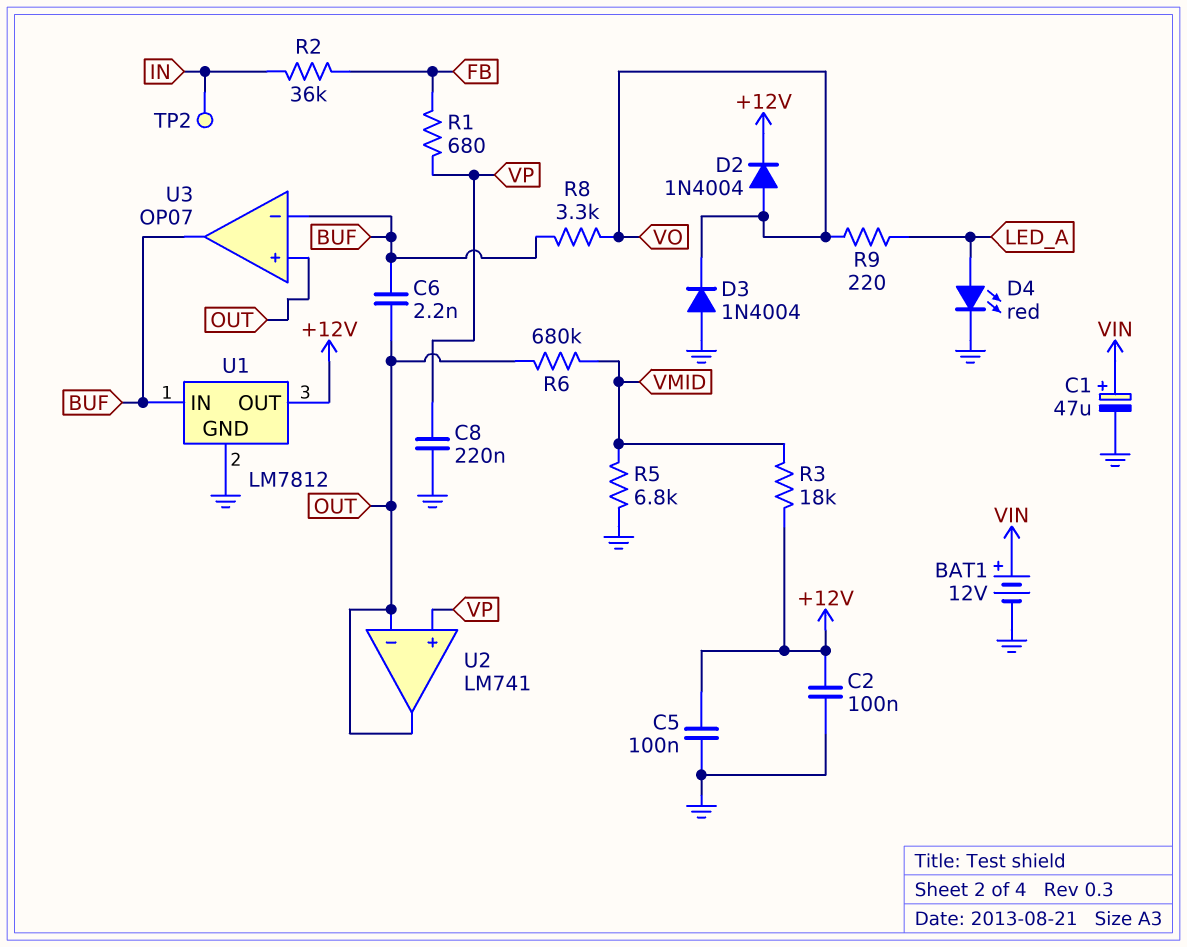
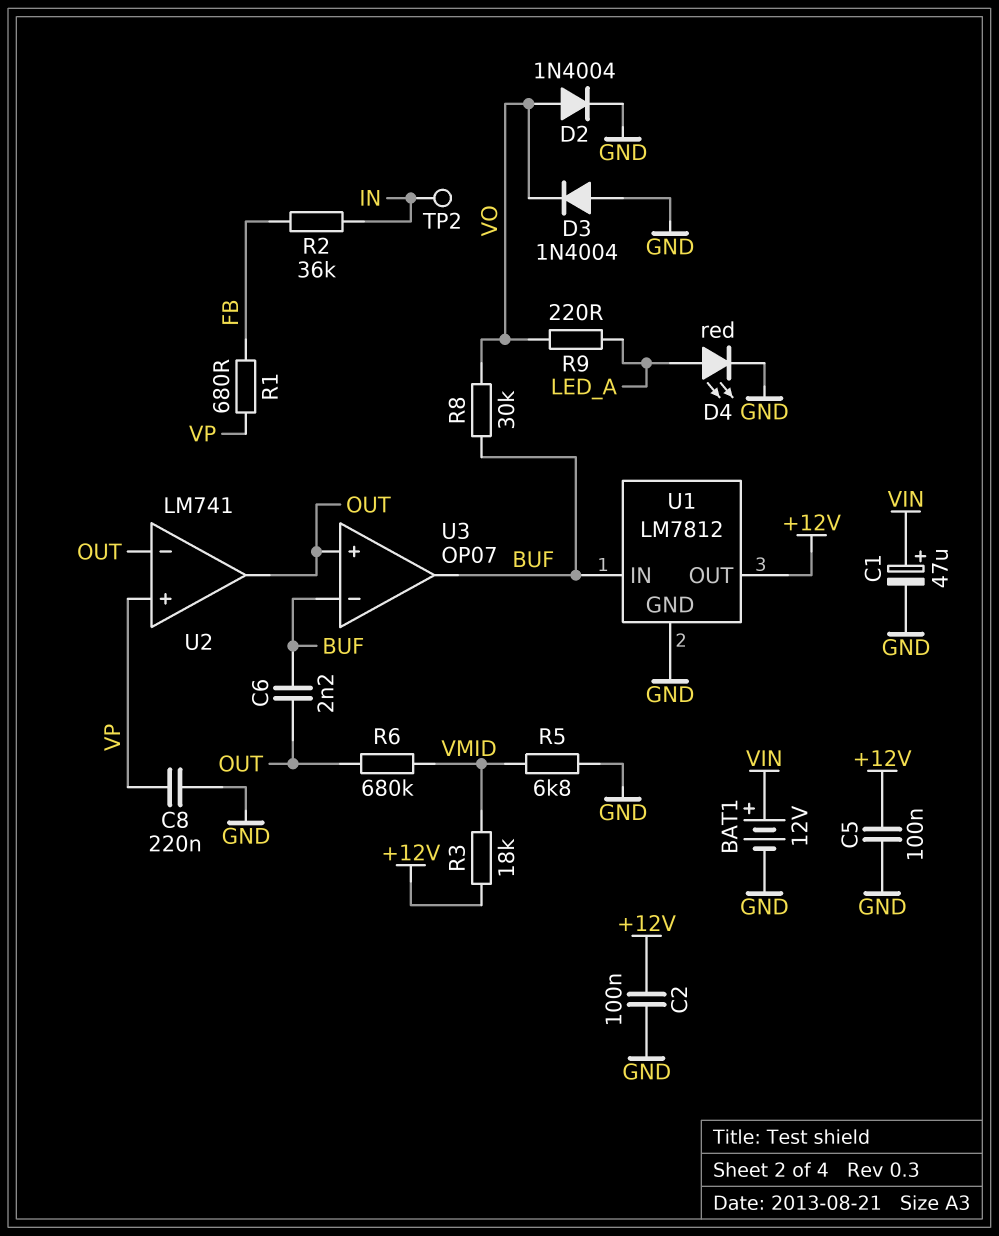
D2: diode 1N4004 (A VO, K +12V) -> diode 1N4004 (A VO, K GND)
R8: 3.3k (BUF, VO) -> 30k (BUF, VO)

